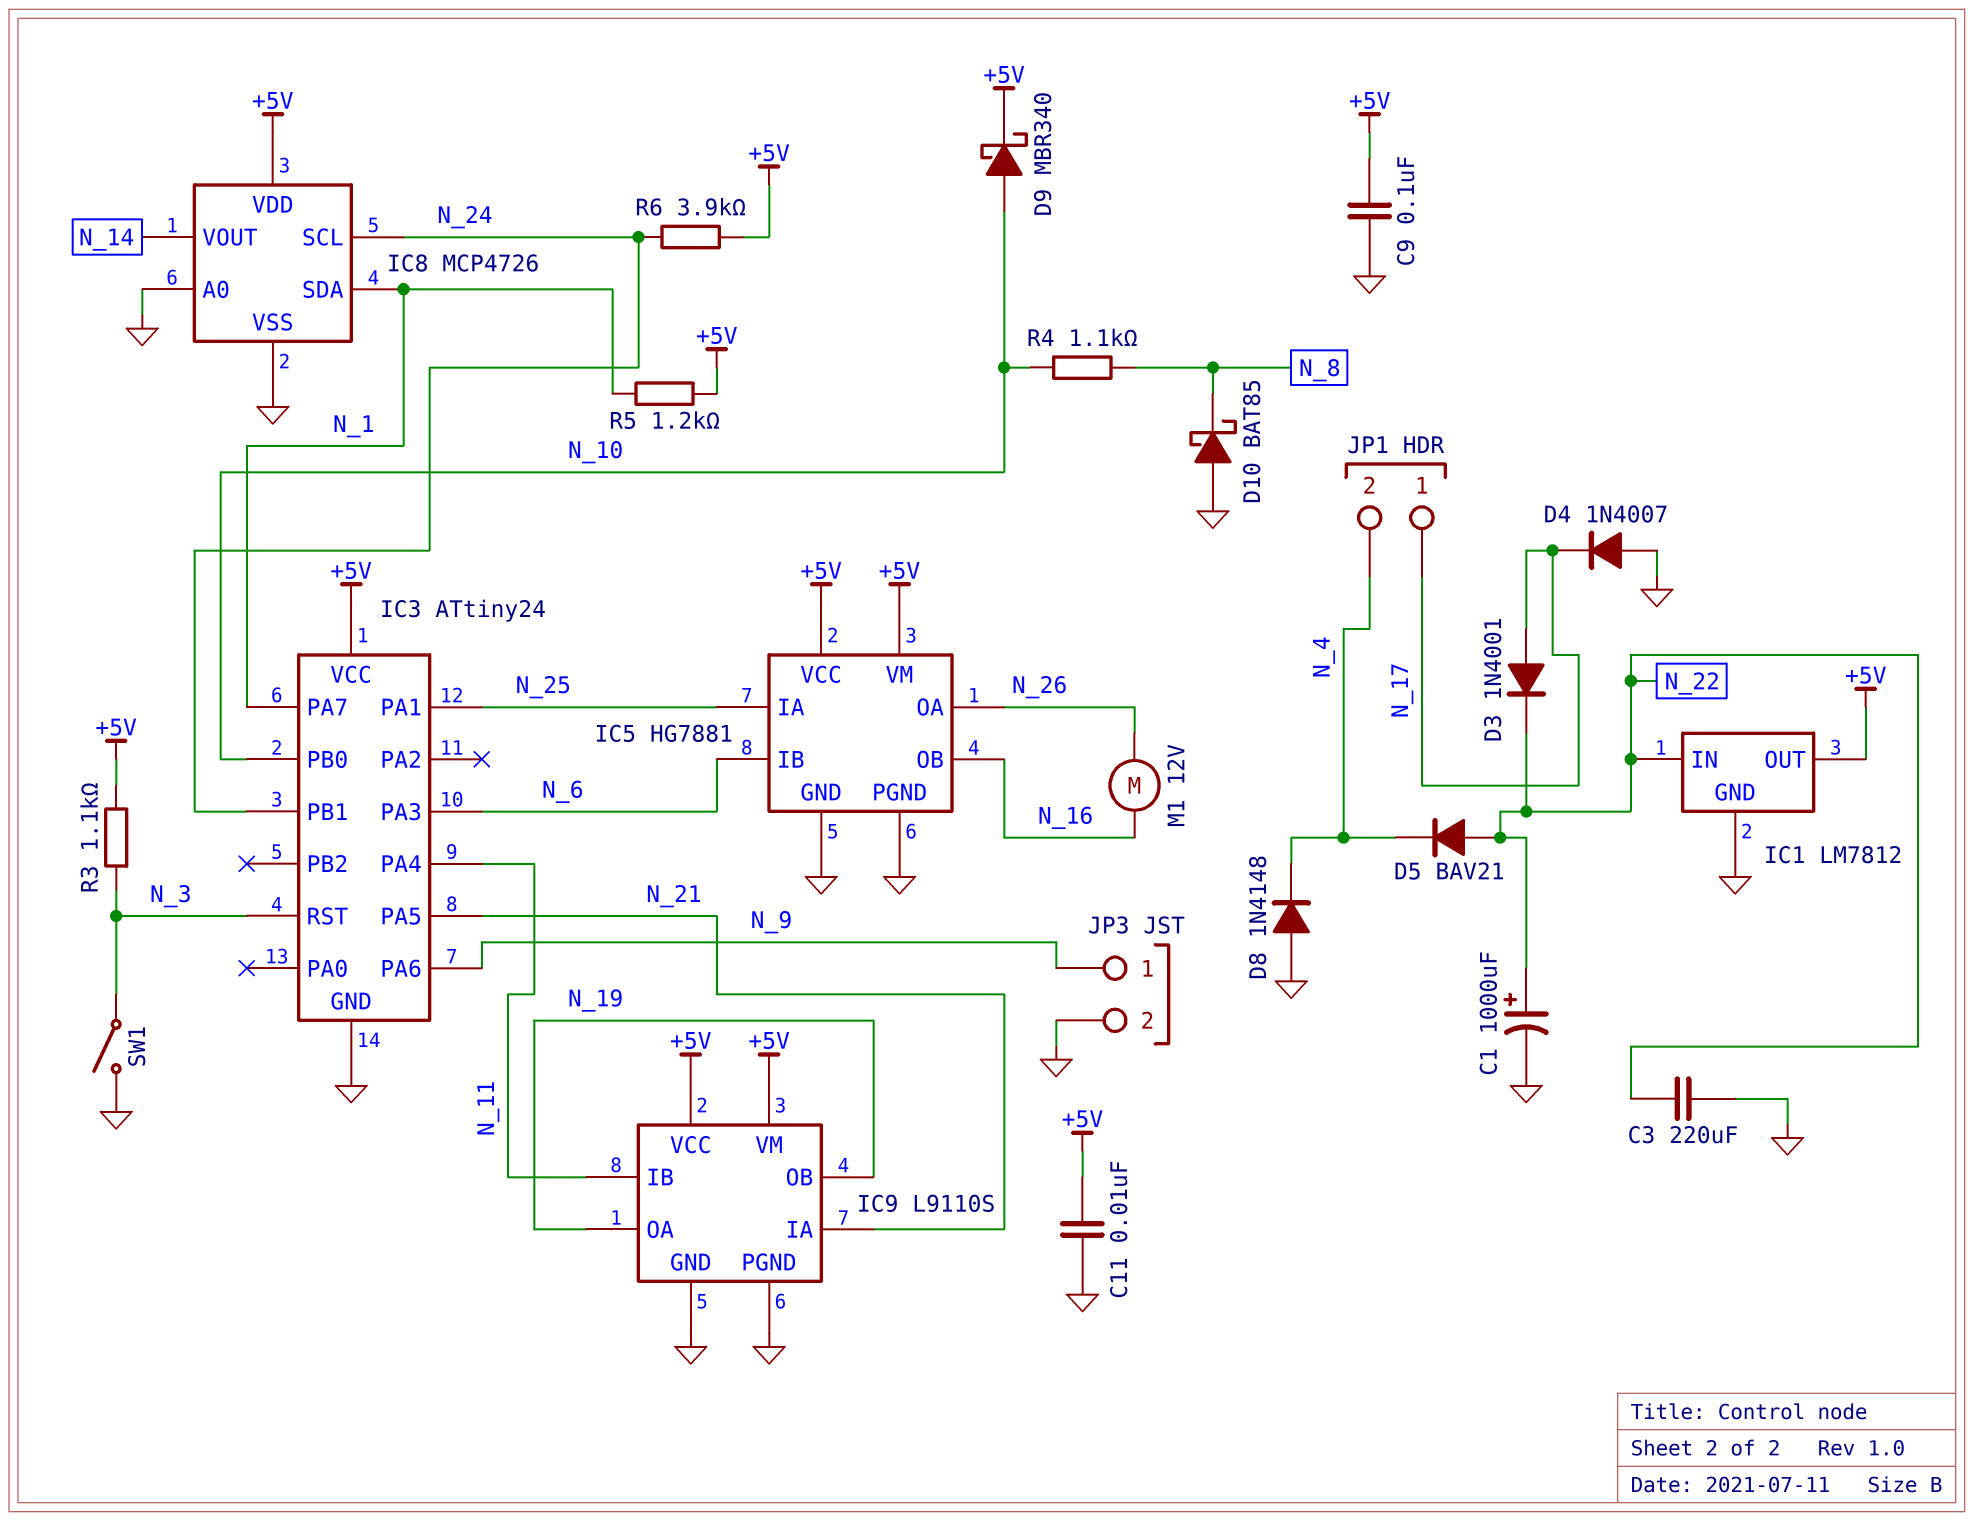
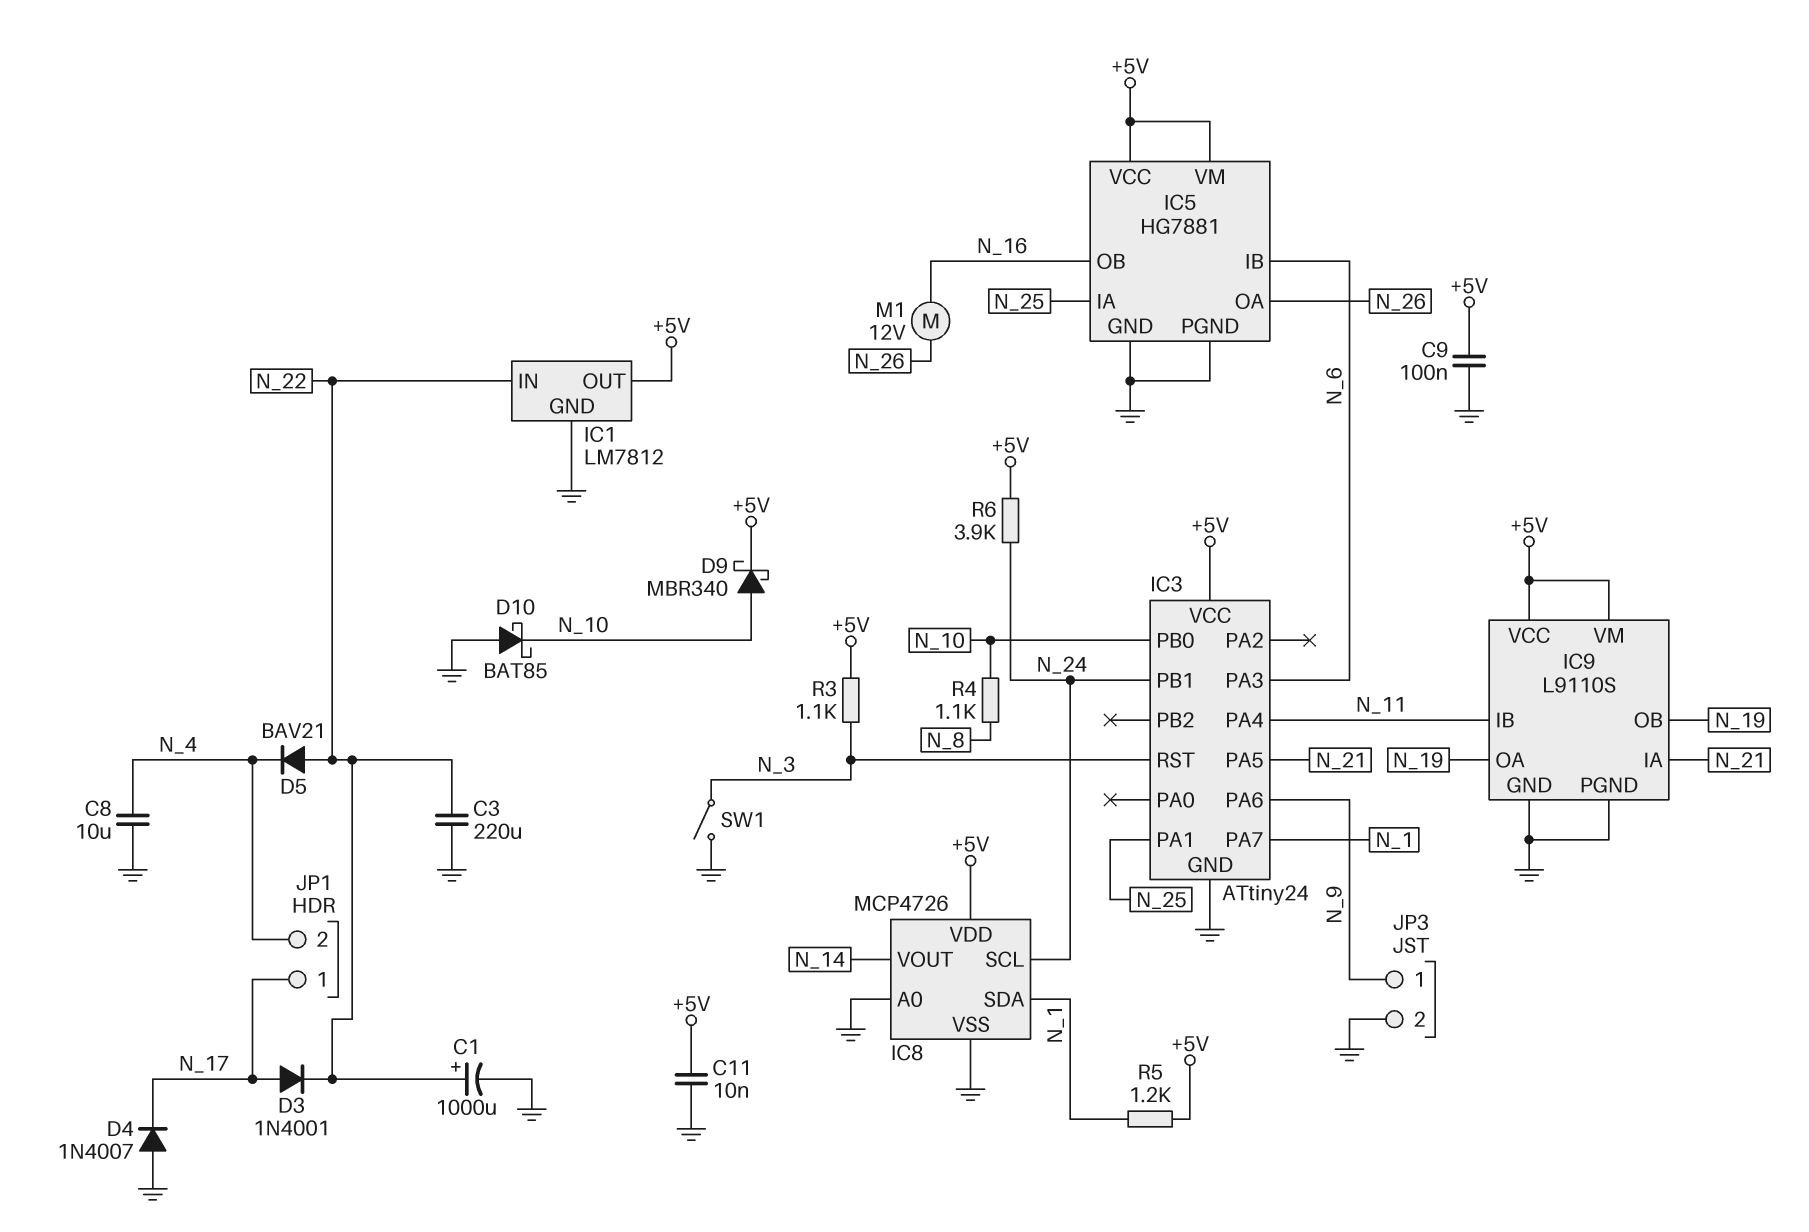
C8: none -> 10uF (GND, N_4)
D8: diode 1N4148 (A GND, K N_4) -> none
D10: schottky BAT85 (A GND, K N_8) -> schottky BAT85 (A GND, K N_10)

